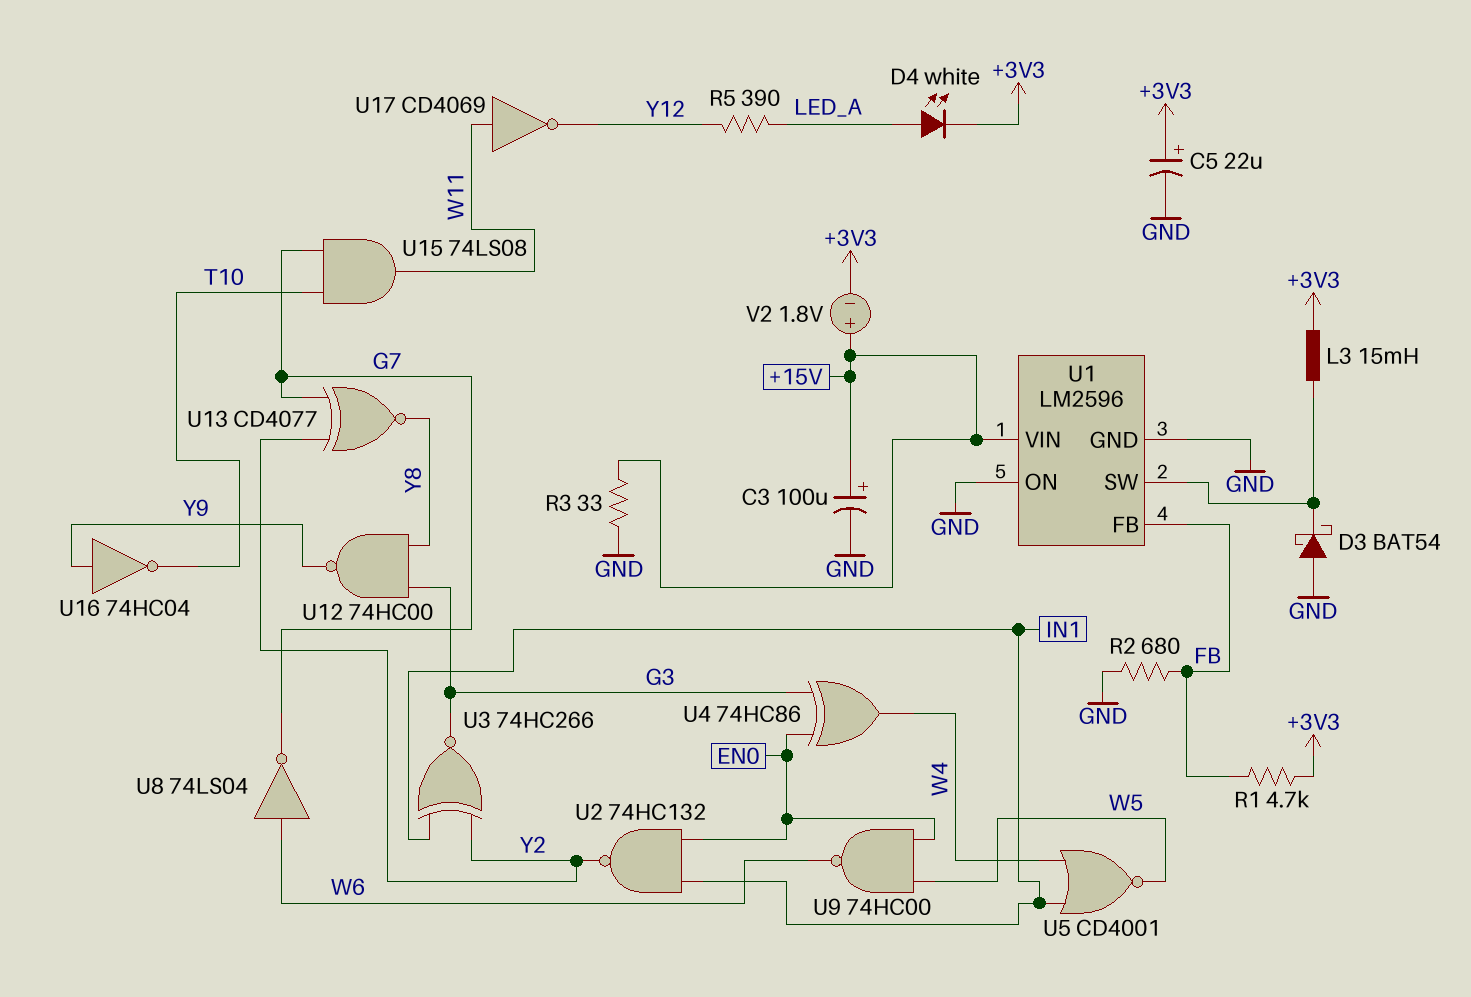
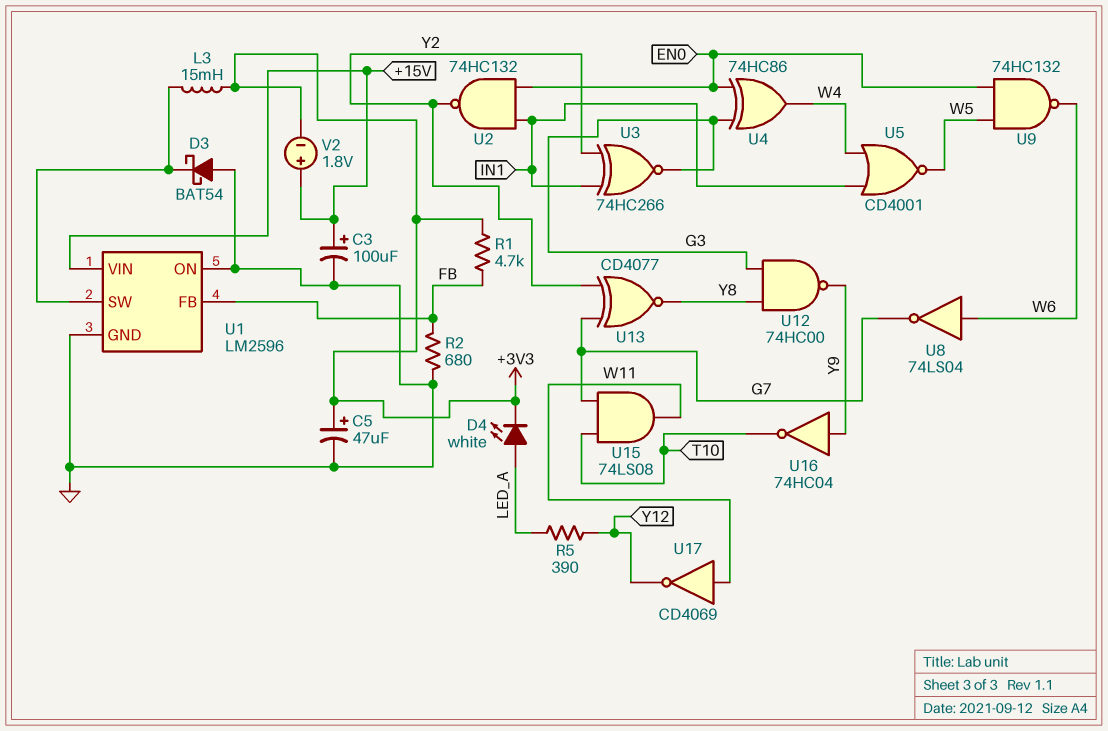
C5: 22uF (plus +3V3, minus GND) -> 47uF (plus +3V3, minus GND)
R3: 33 (+15V, GND) -> none
U9: NAND 74HC00 (in EN0, in W5, out W6) -> NAND 74HC132 (in EN0, in W5, out W6)

